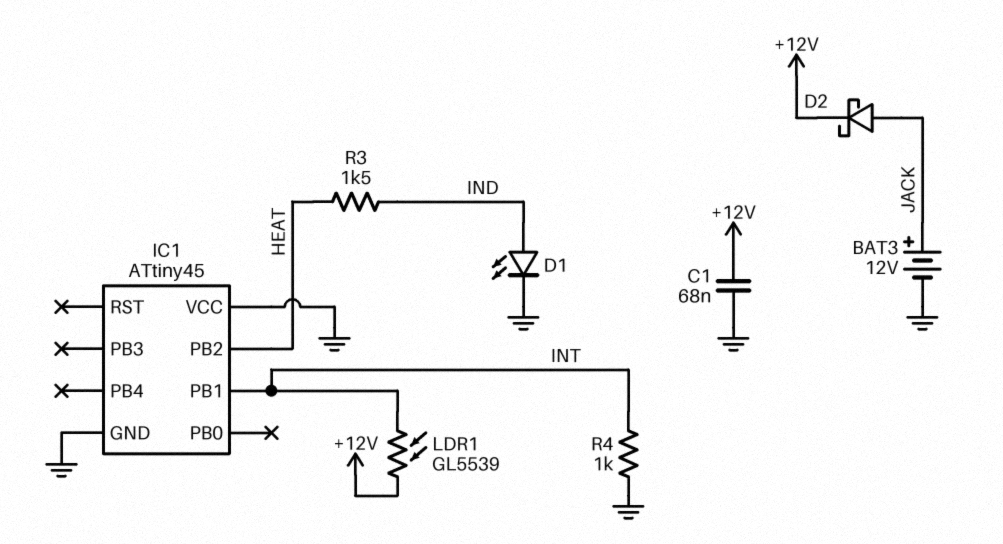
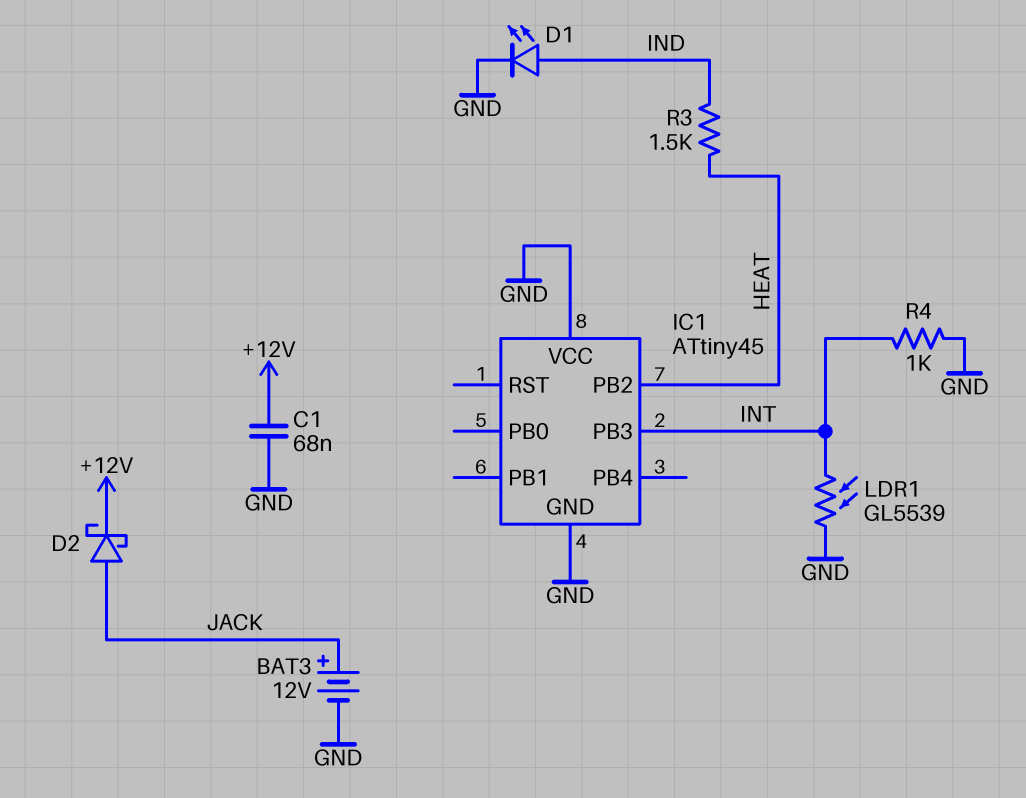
IC1 pin PB1: INT -> none
IC1 pin PB3: none -> INT
LDR1: GL5539 (+12V, INT) -> GL5539 (GND, INT)

